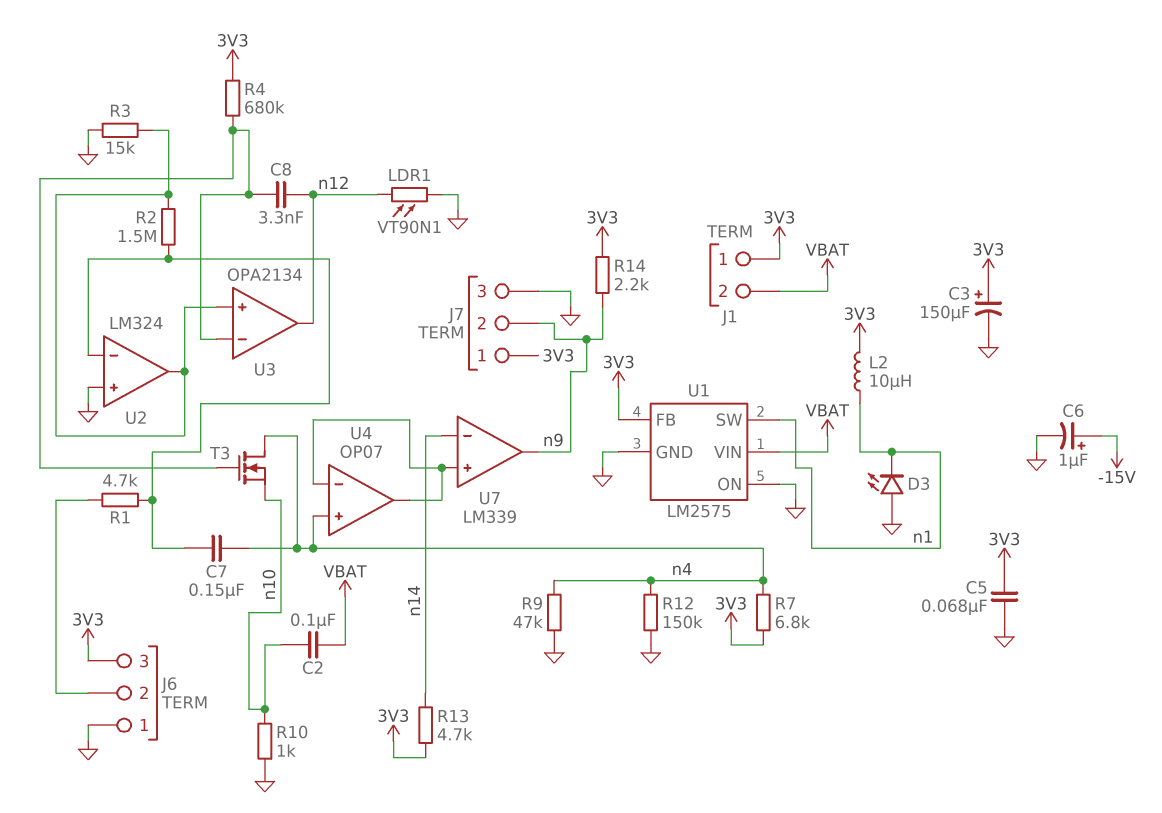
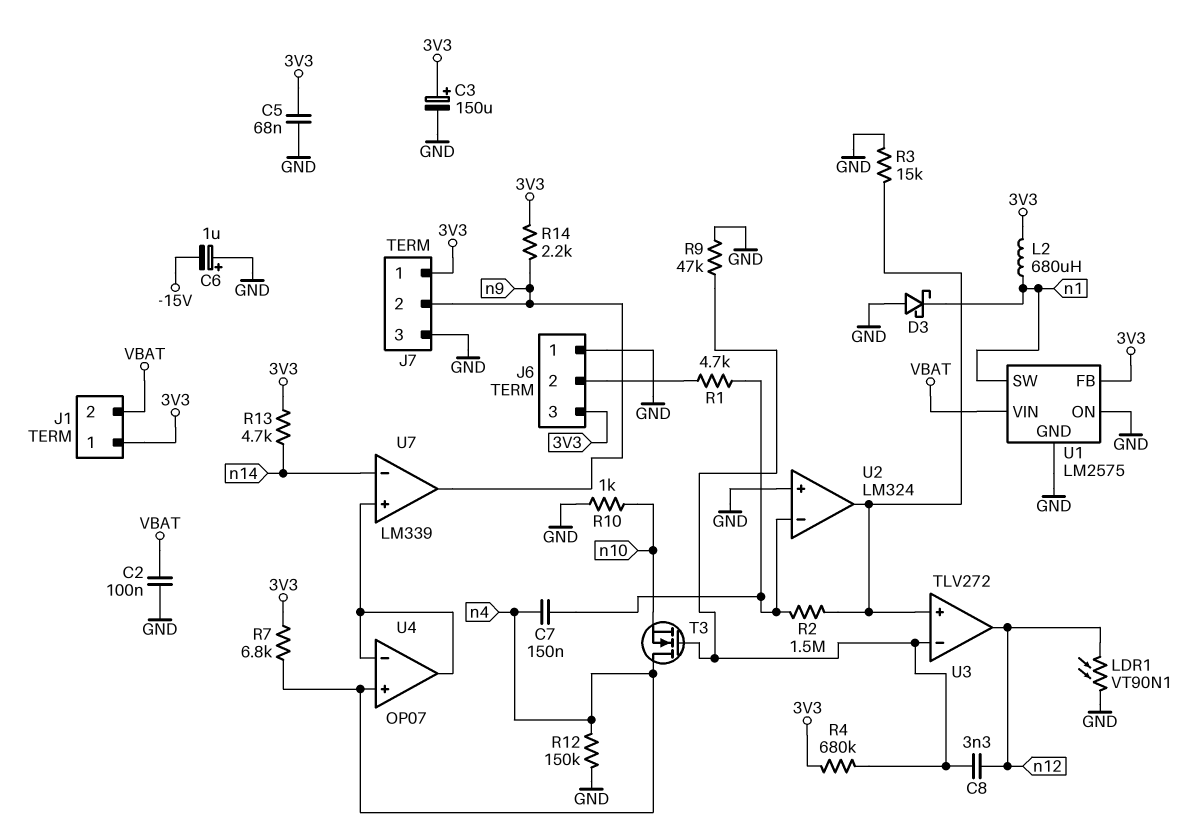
C2: 100nF (VBAT, n10) -> 100nF (GND, VBAT)
C6: 1uF (plus -15V, minus GND) -> 1uF (plus GND, minus -15V)
D3: LED (A GND, K n1) -> schottky (A GND, K n1)
L2: 10uH (3V3, n1) -> 680uH (3V3, n1)
R9: 47k (GND, n4) -> 47k (GND, U3/in-)
U3: OPA2134 -> TLV272

